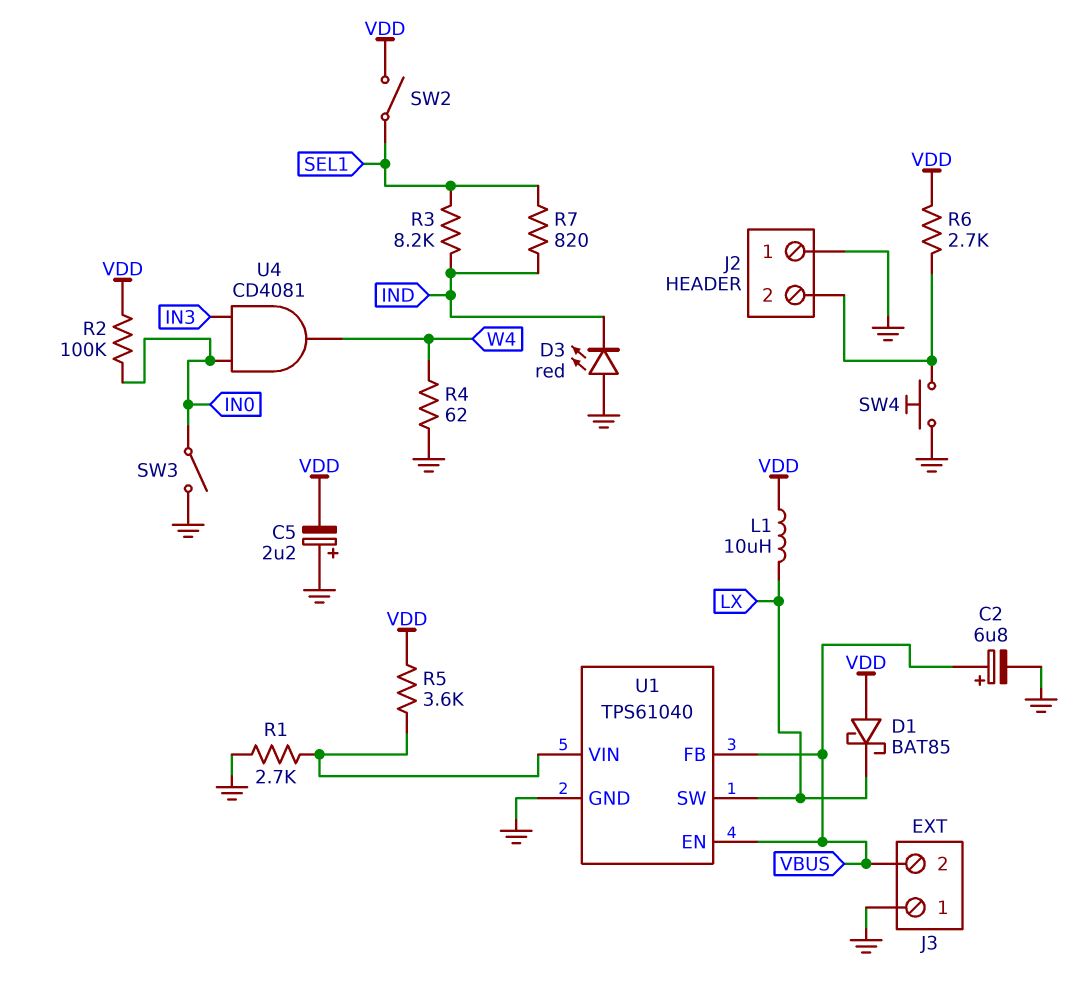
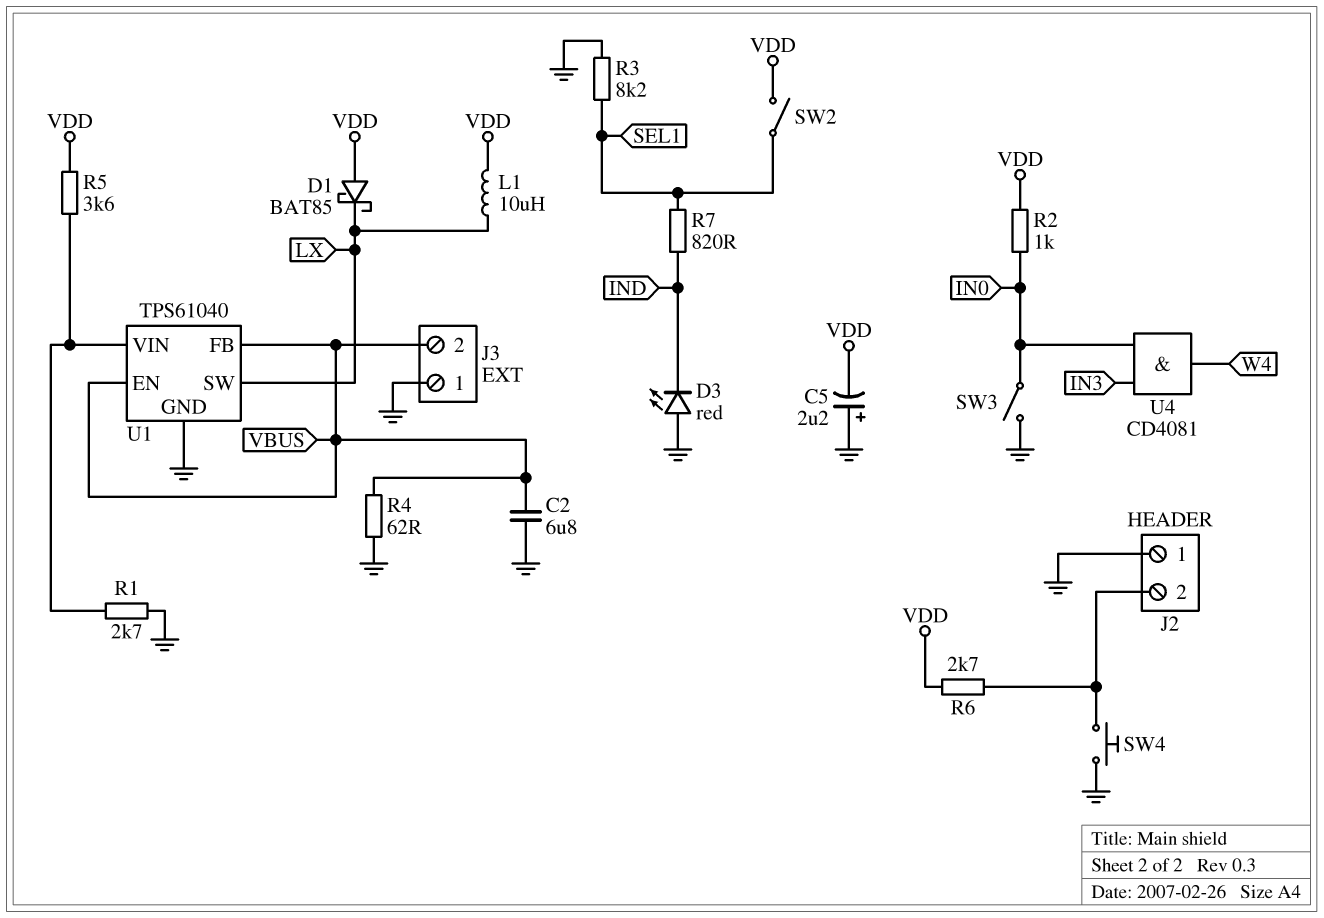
C2: 6.8uF (plus VBUS, minus GND) -> 6.8uF (GND, VBUS)
R2: 100k (IN0, VDD) -> 1k (IN0, VDD)
R3: 8.2k (IND, SEL1) -> 8.2k (GND, SEL1)
R4: 62 (GND, W4) -> 62 (GND, VBUS)

